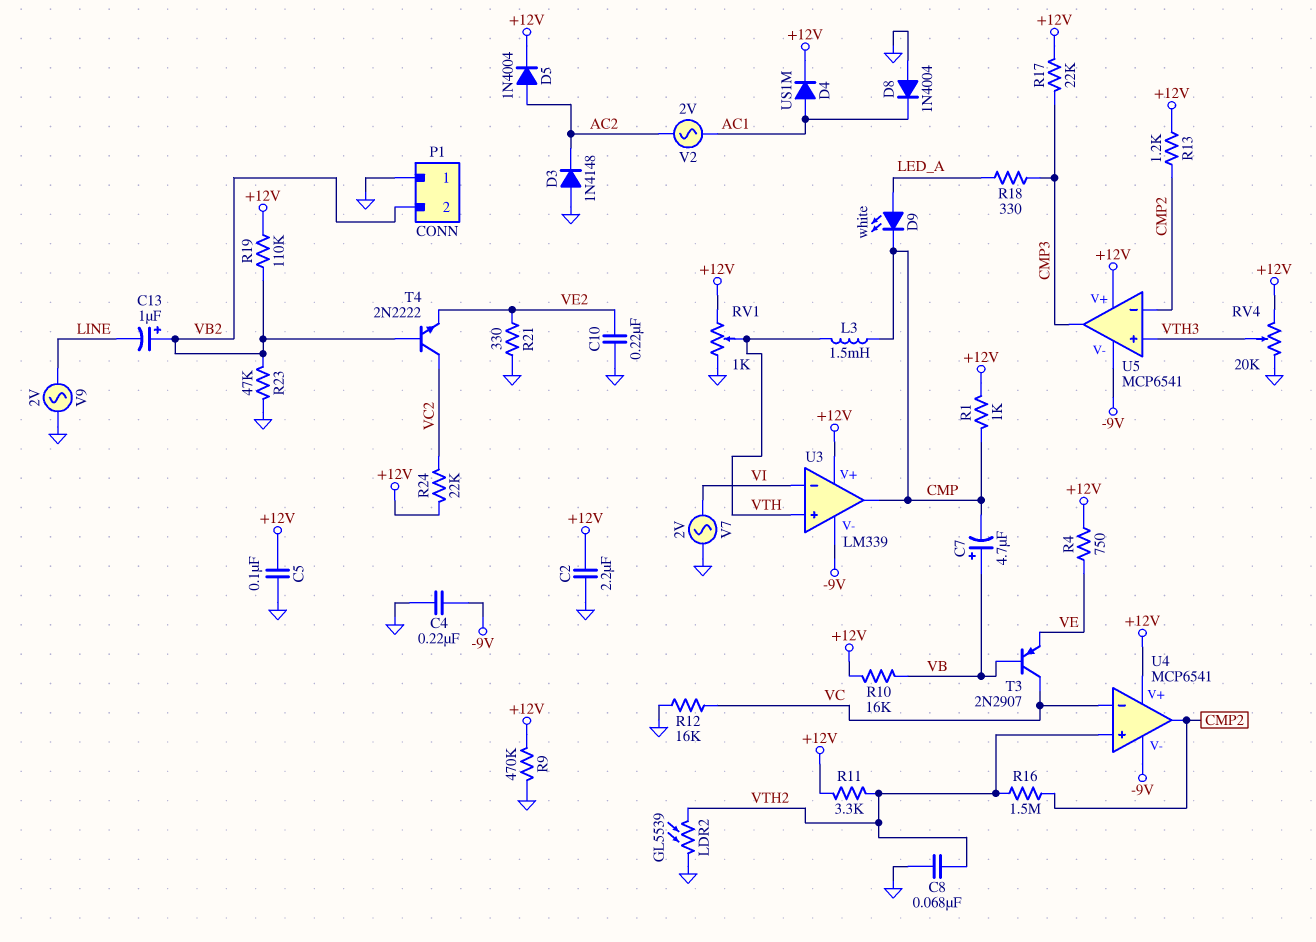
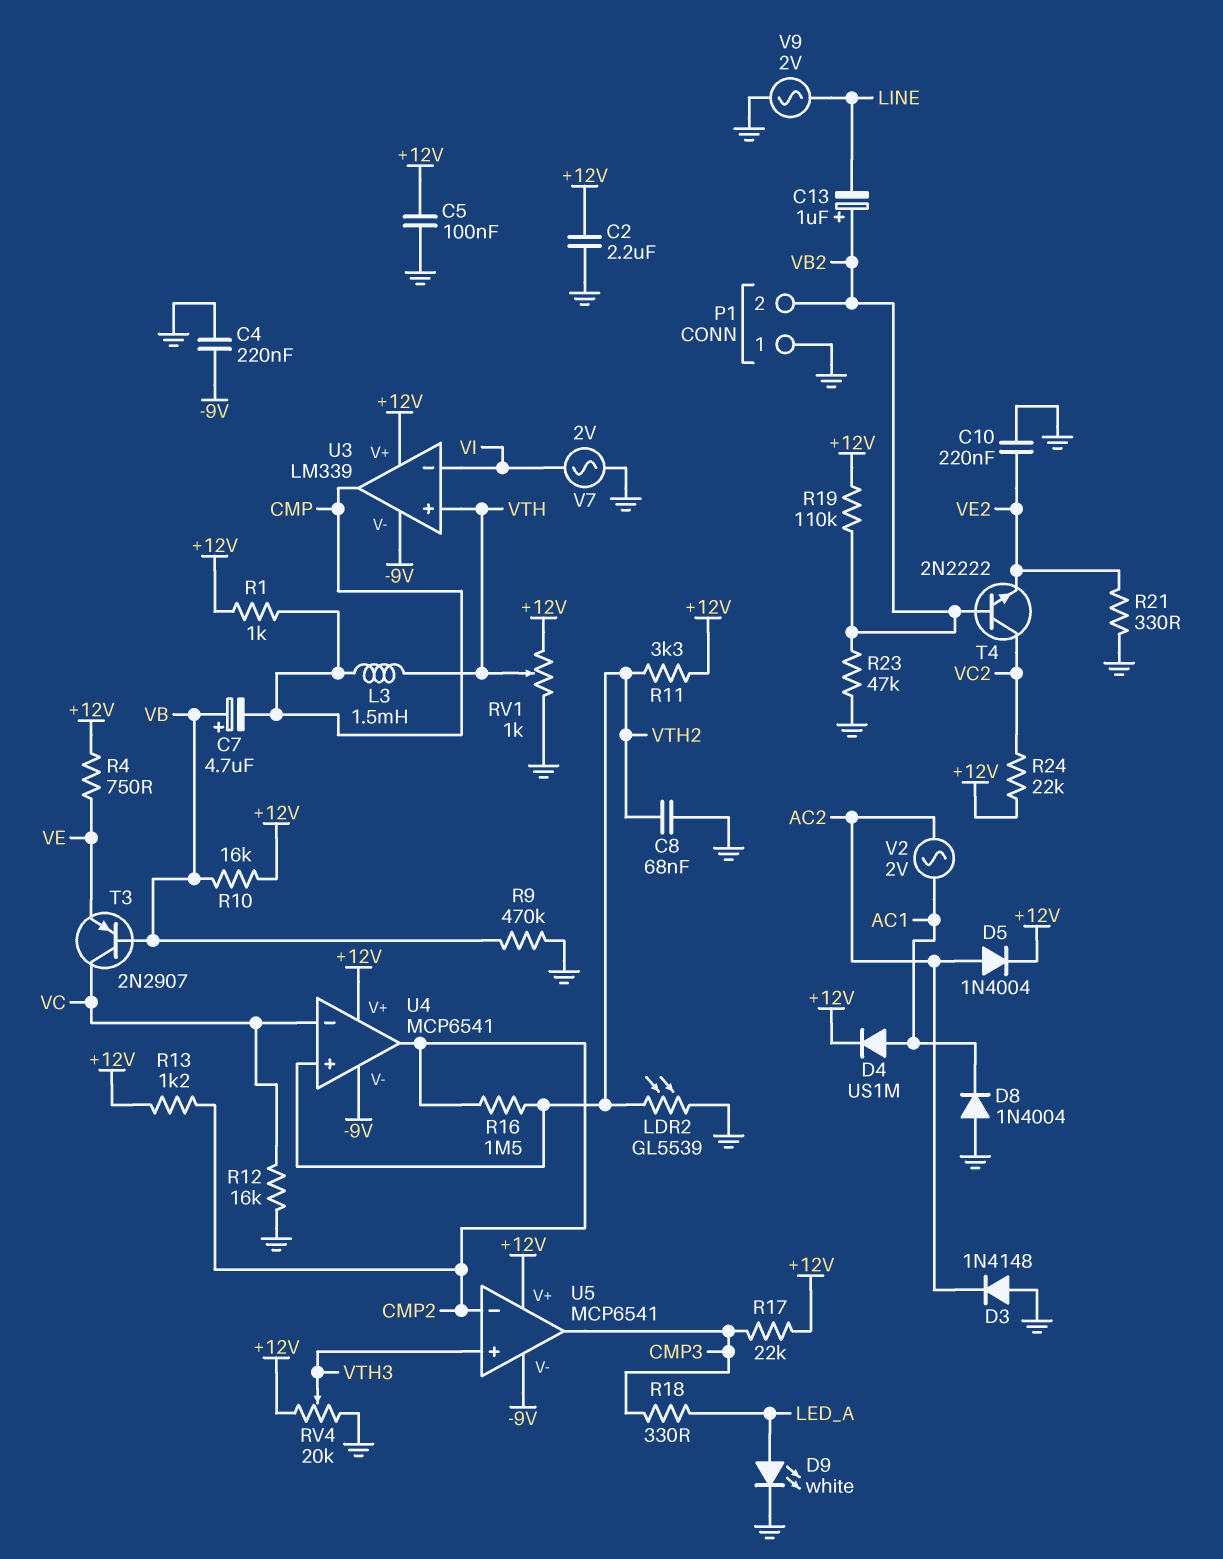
D9: LED white (A LED_A, K CMP) -> LED white (A LED_A, K GND)
R9: 470k (+12V, GND) -> 470k (GND, VB)

